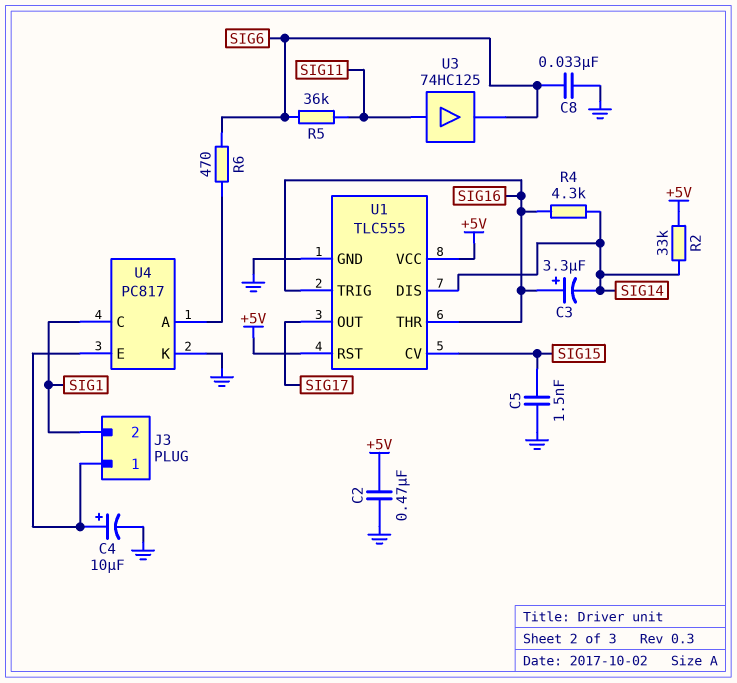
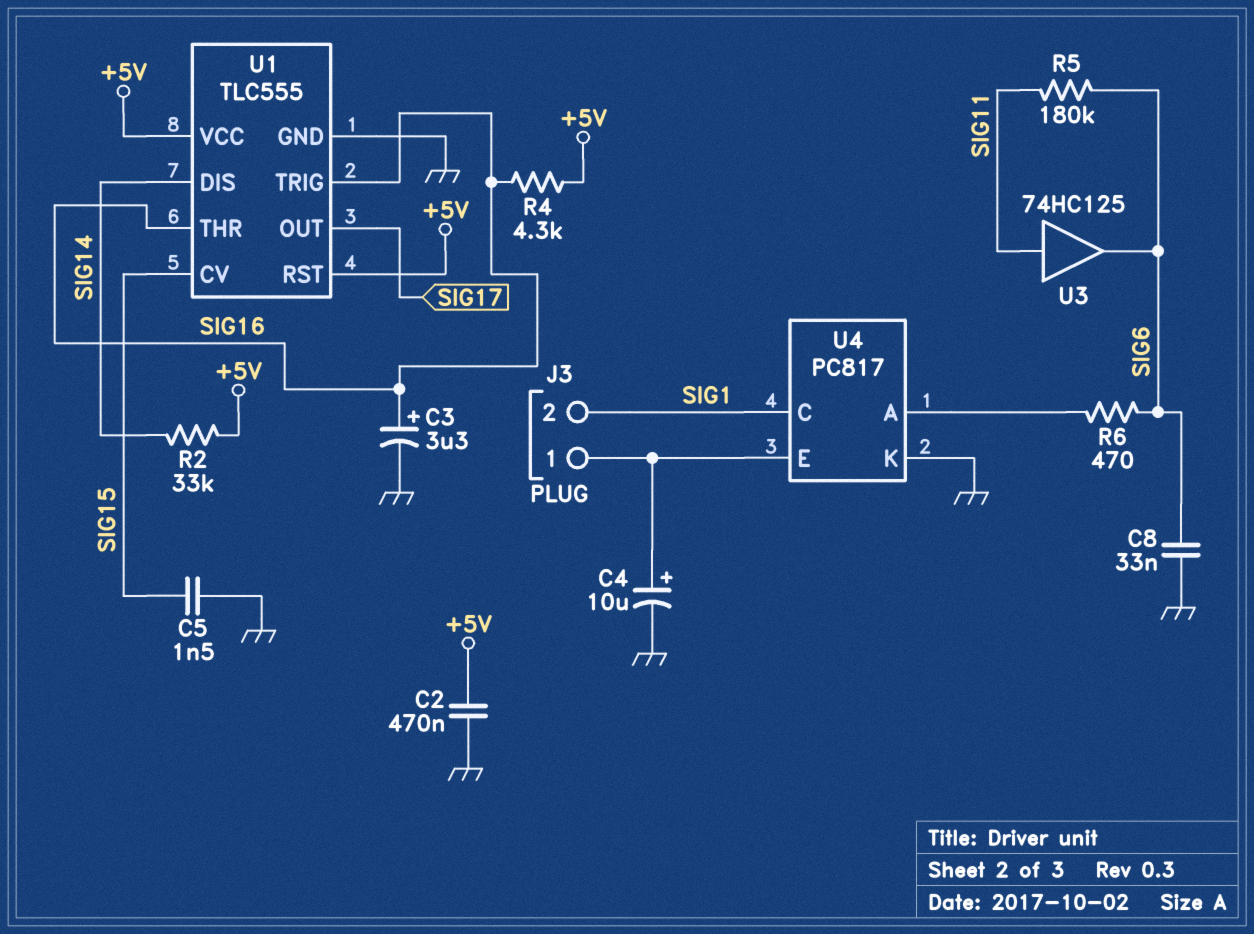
C3: 3.3uF (plus SIG16, minus SIG14) -> 3.3uF (plus SIG16, minus GND)
R4: 4.3k (SIG14, SIG16) -> 4.3k (+5V, SIG16)
R5: 36k (SIG6, SIG11) -> 180k (SIG6, SIG11)

